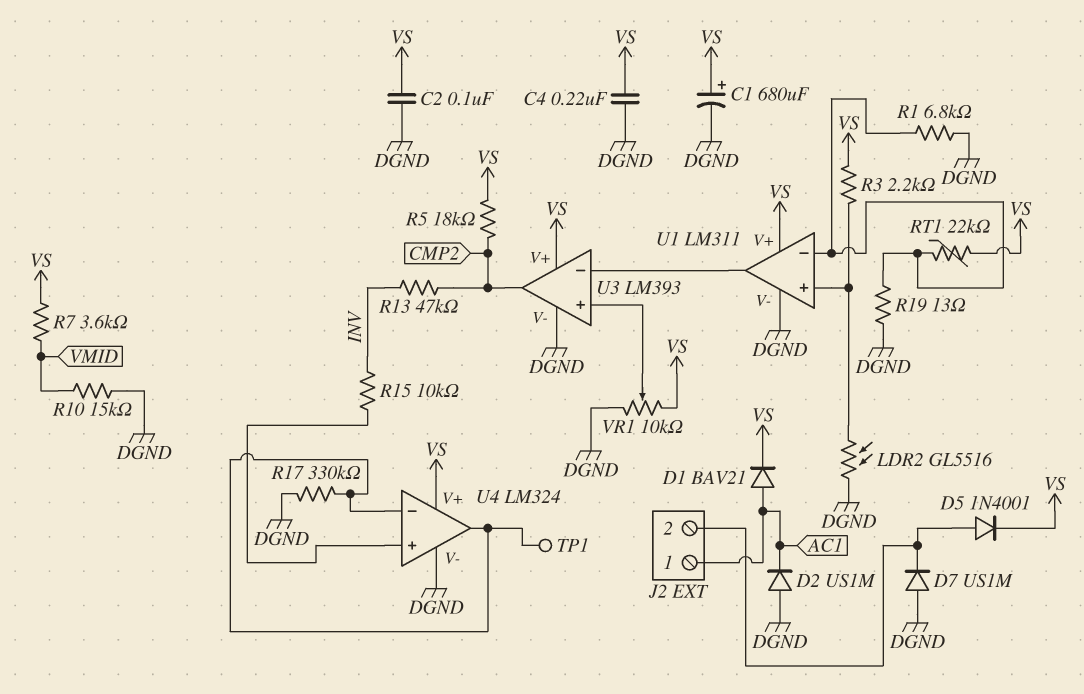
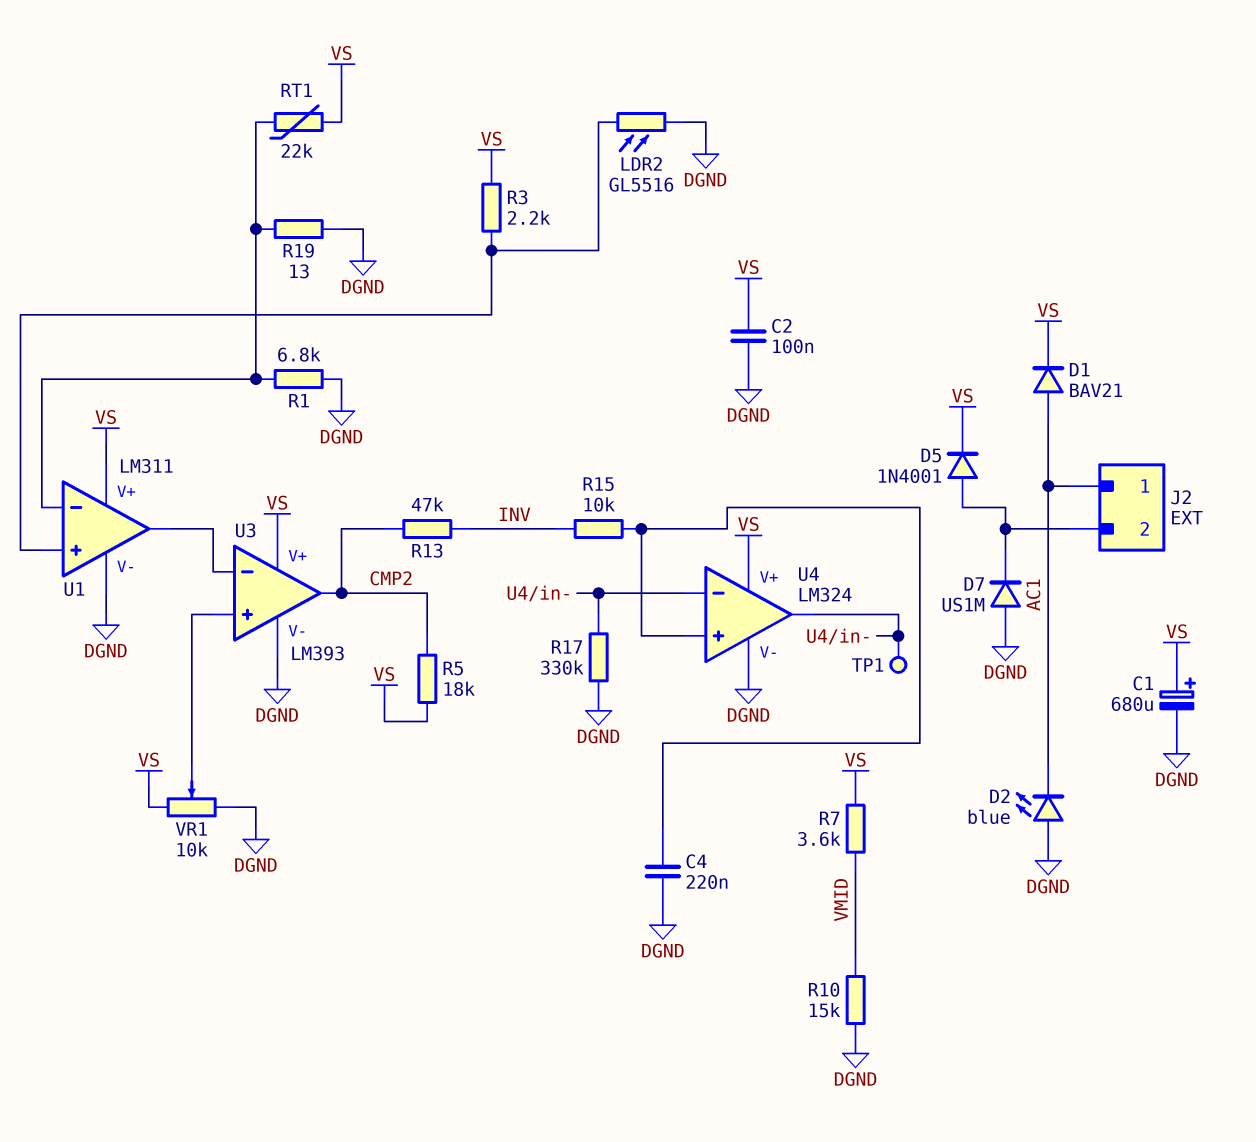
C4: 220nF (DGND, VS) -> 220nF (DGND, U4/in+)
D2: diode US1M (A DGND, K AC1) -> LED blue (A DGND, K AC1)

